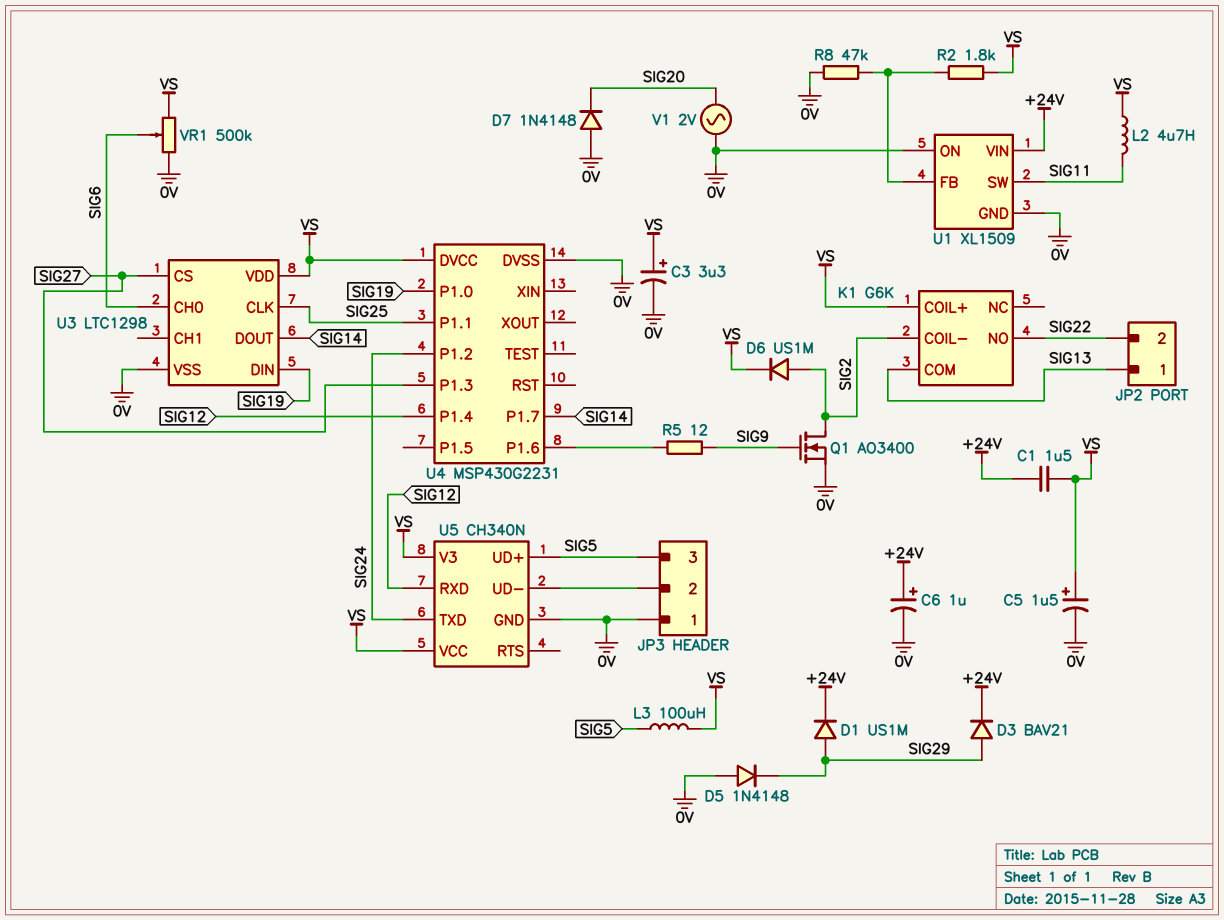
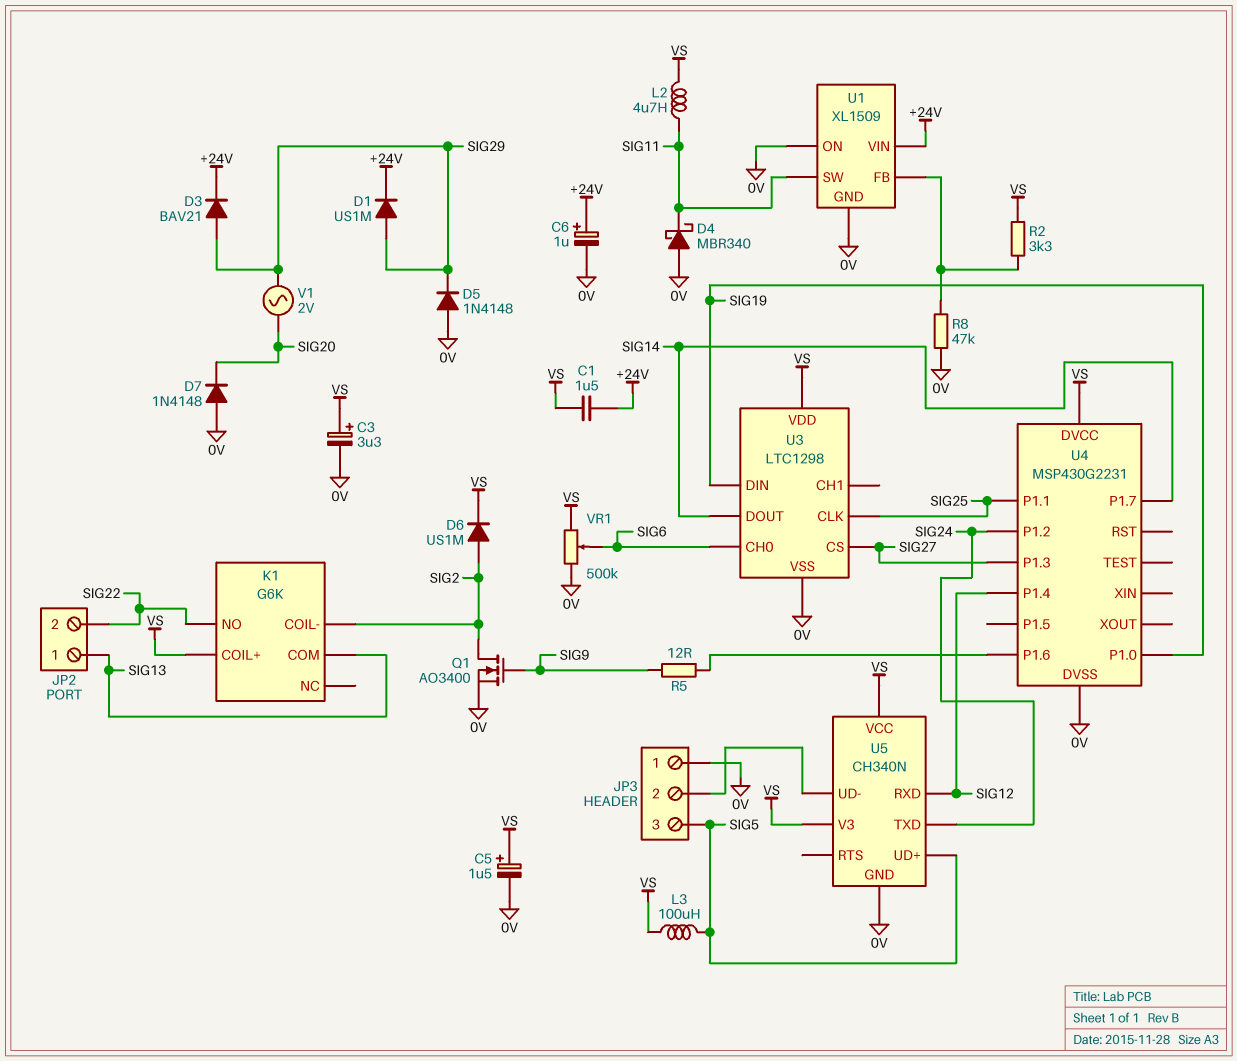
D4: none -> schottky MBR340 (A 0V, K SIG11)
R2: 1.8k (U1/FB, VS) -> 3.3k (U1/FB, VS)
V1: AC 2V (0V, SIG20) -> AC 2V (SIG20, SIG29)

